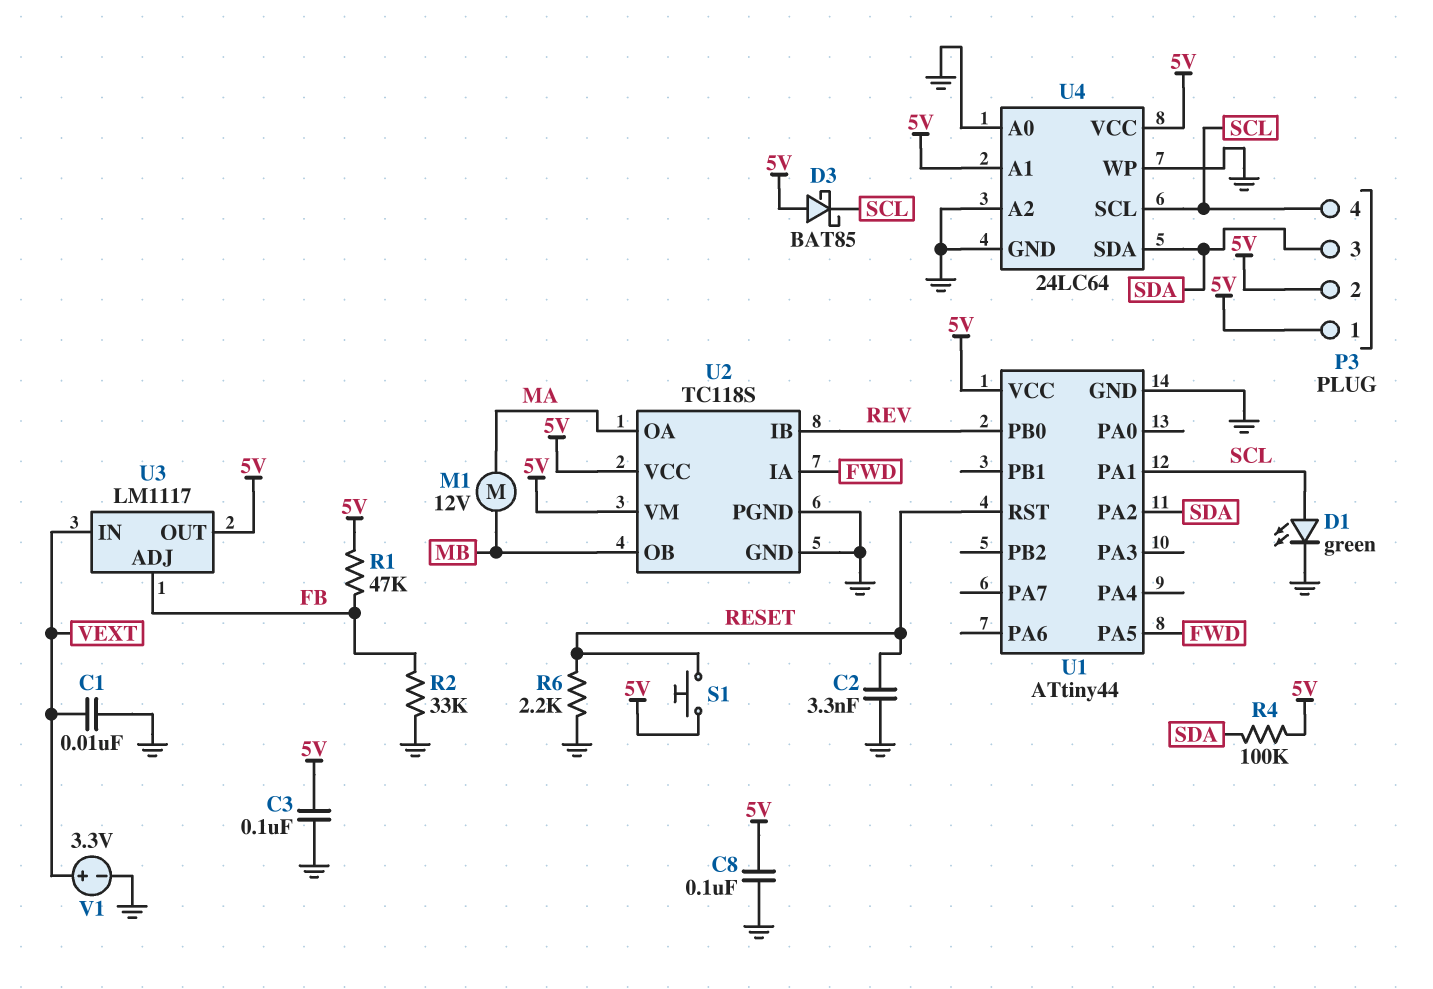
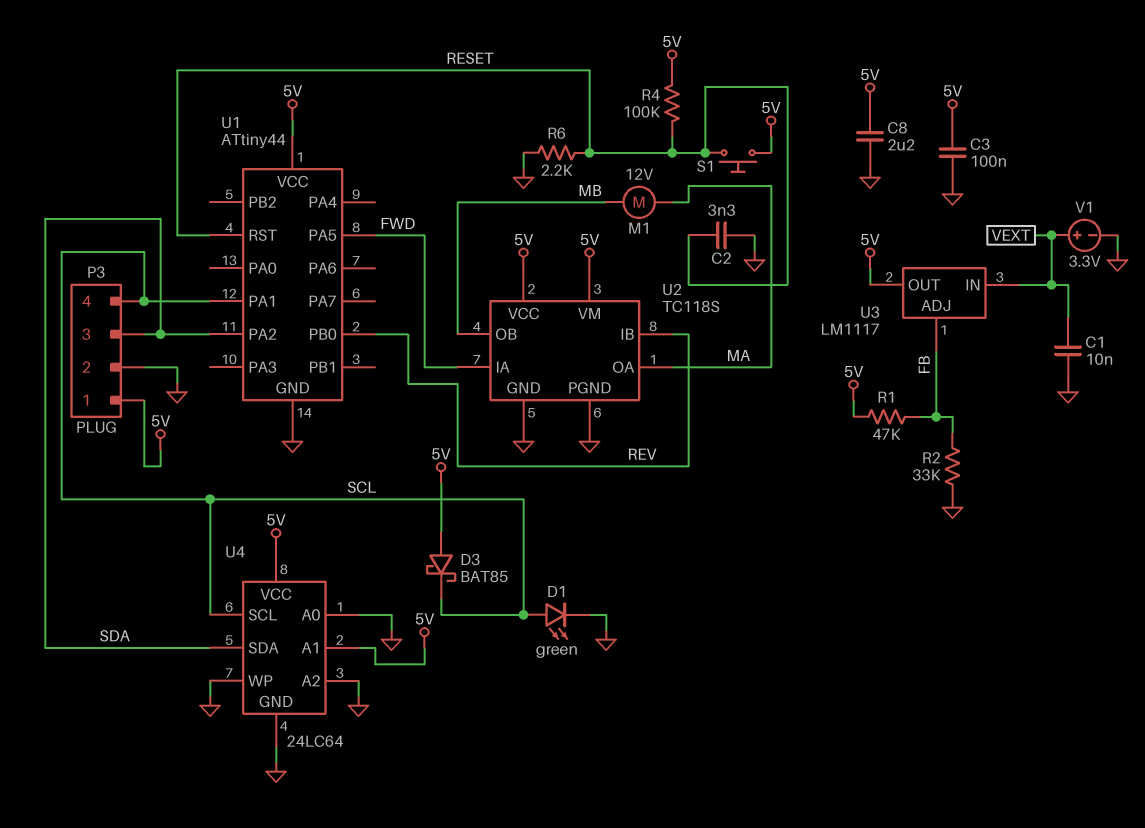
C8: 100nF (5V, GND) -> 2.2uF (5V, GND)
P3 pin 2: 5V -> GND
R4: 100k (5V, SDA) -> 100k (5V, RESET)

